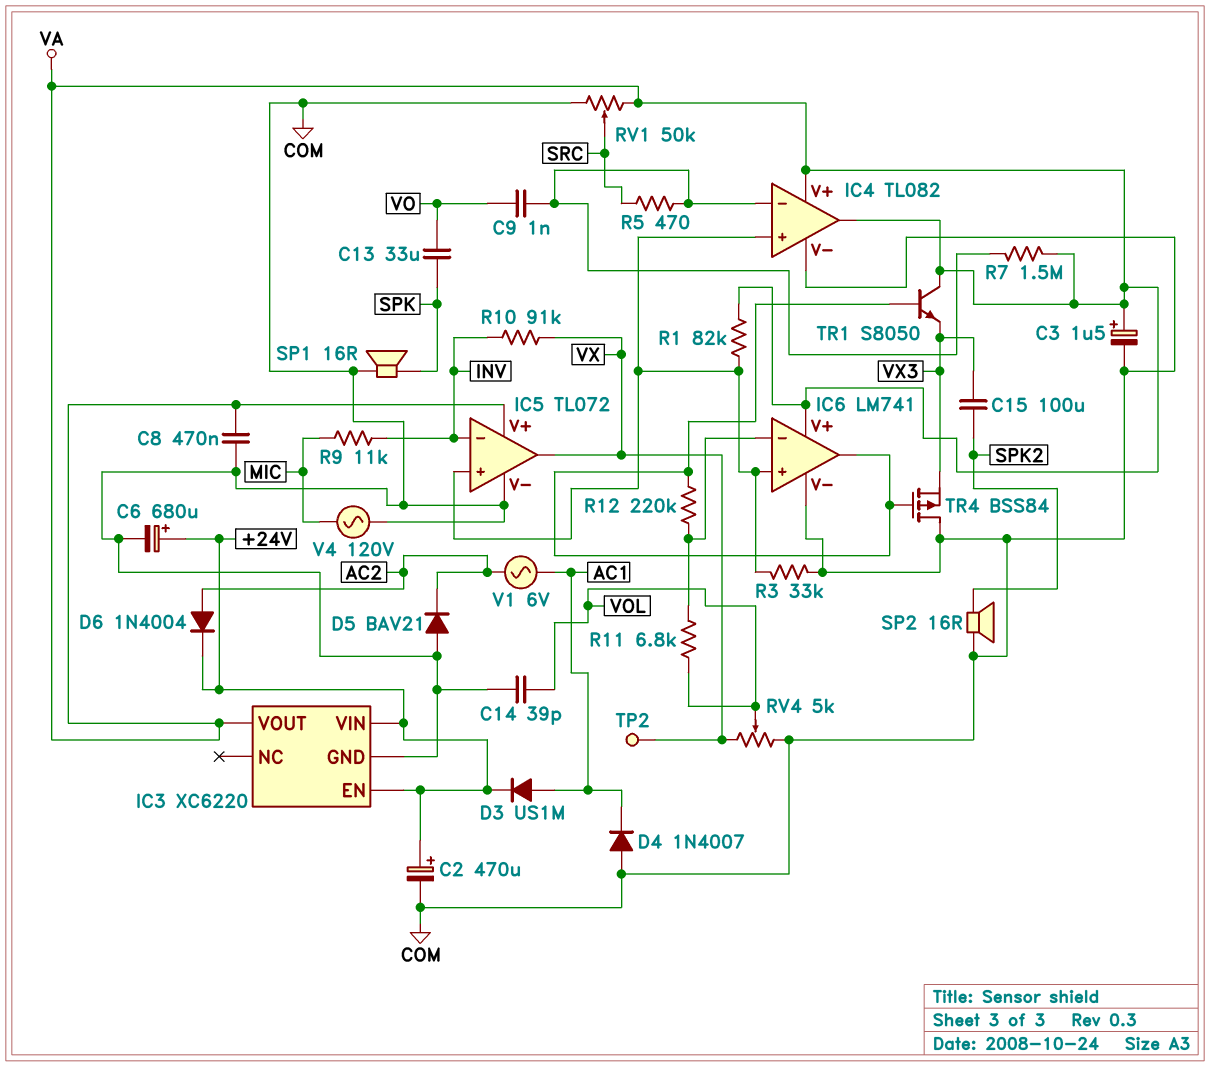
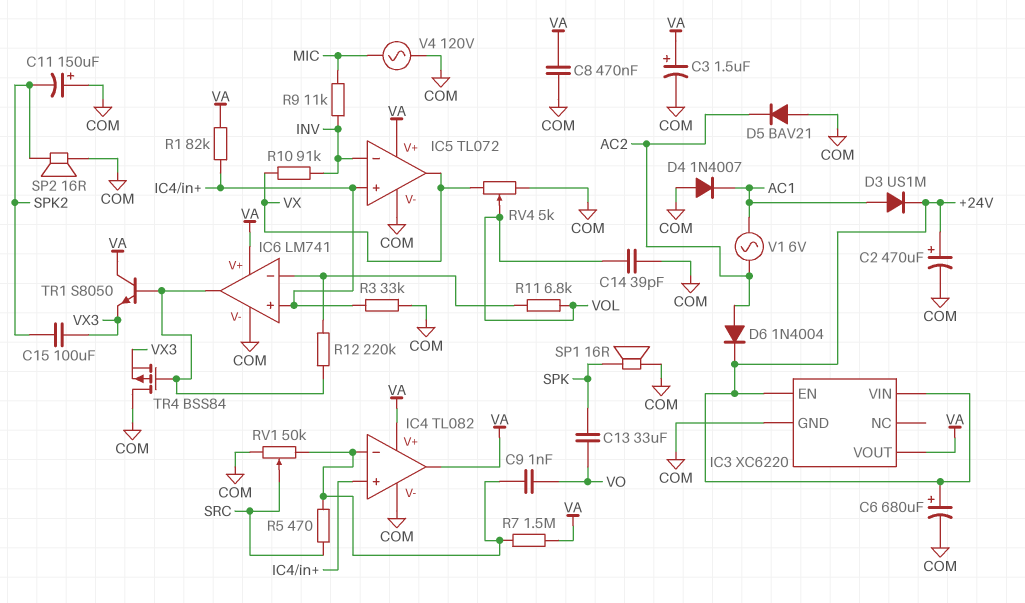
C11: none -> 150uF (plus COM, minus SPK2)
RV1: 50k (COM, VA, wiper SRC) -> 50k (COM, IC4/in-, wiper SRC)
TP2: test point (VX) -> none

